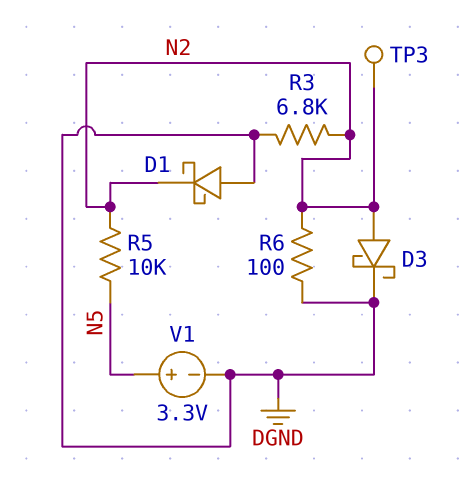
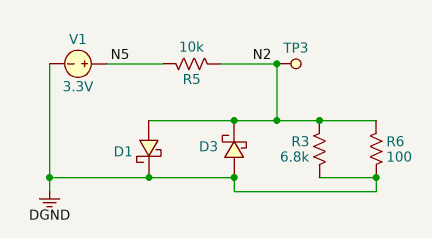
D1: schottky (A DGND, K N2) -> schottky (A N2, K DGND)
D3: schottky (A N2, K DGND) -> schottky (A DGND, K N2)

